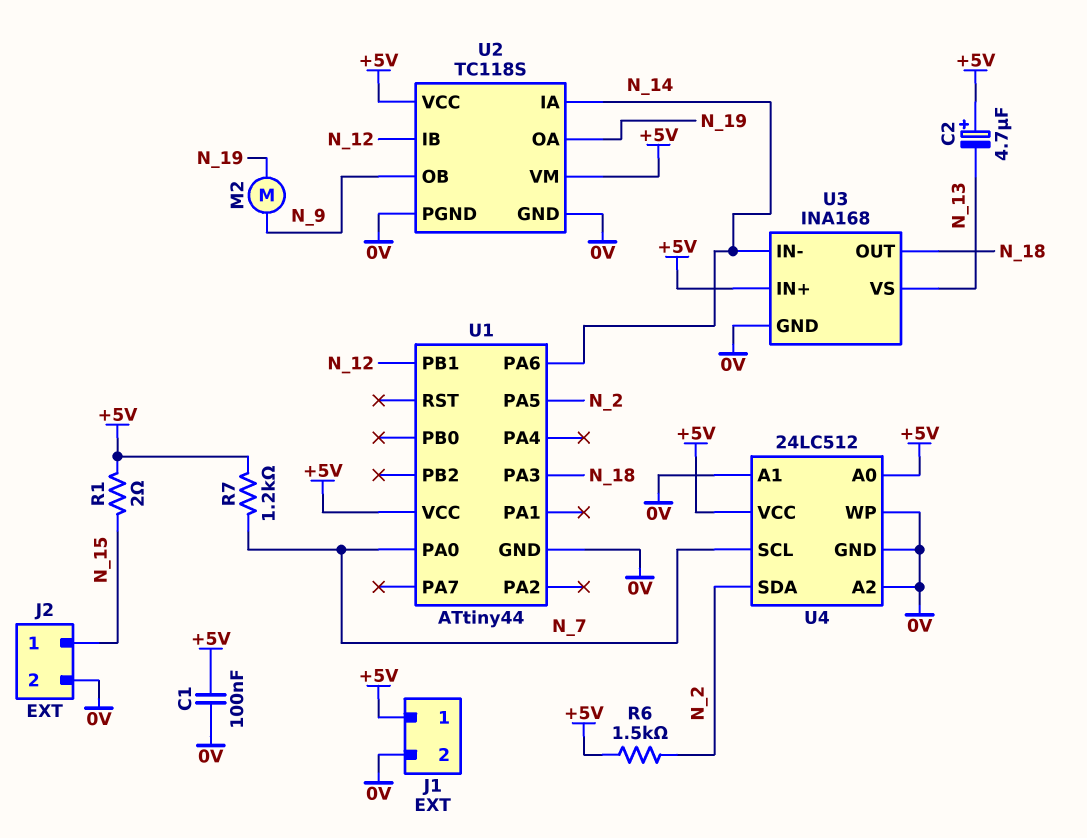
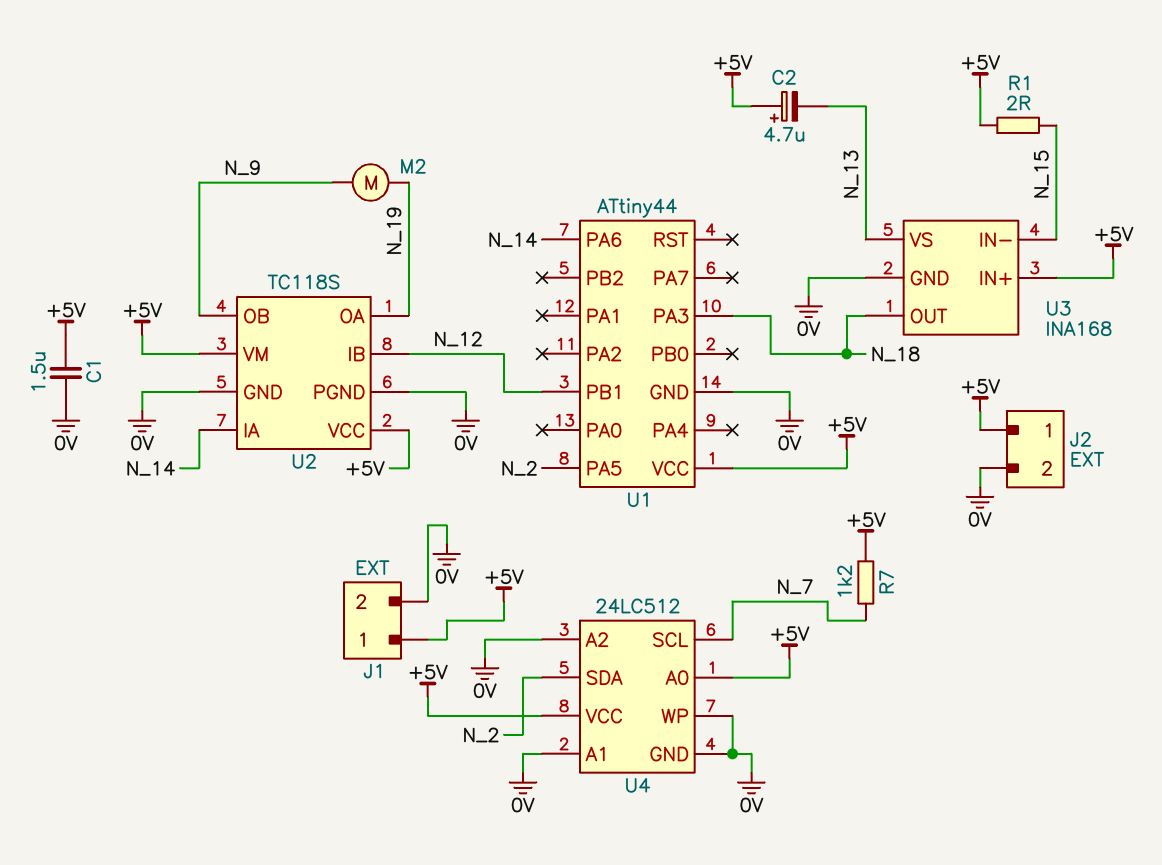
C1: 100nF (+5V, 0V) -> 1.5uF (+5V, 0V)
J2 pin 1: N_15 -> +5V
R6: 1.5k (+5V, N_2) -> none
U1 pin PA0: N_7 -> none
U3 pin IN-: N_14 -> N_15

